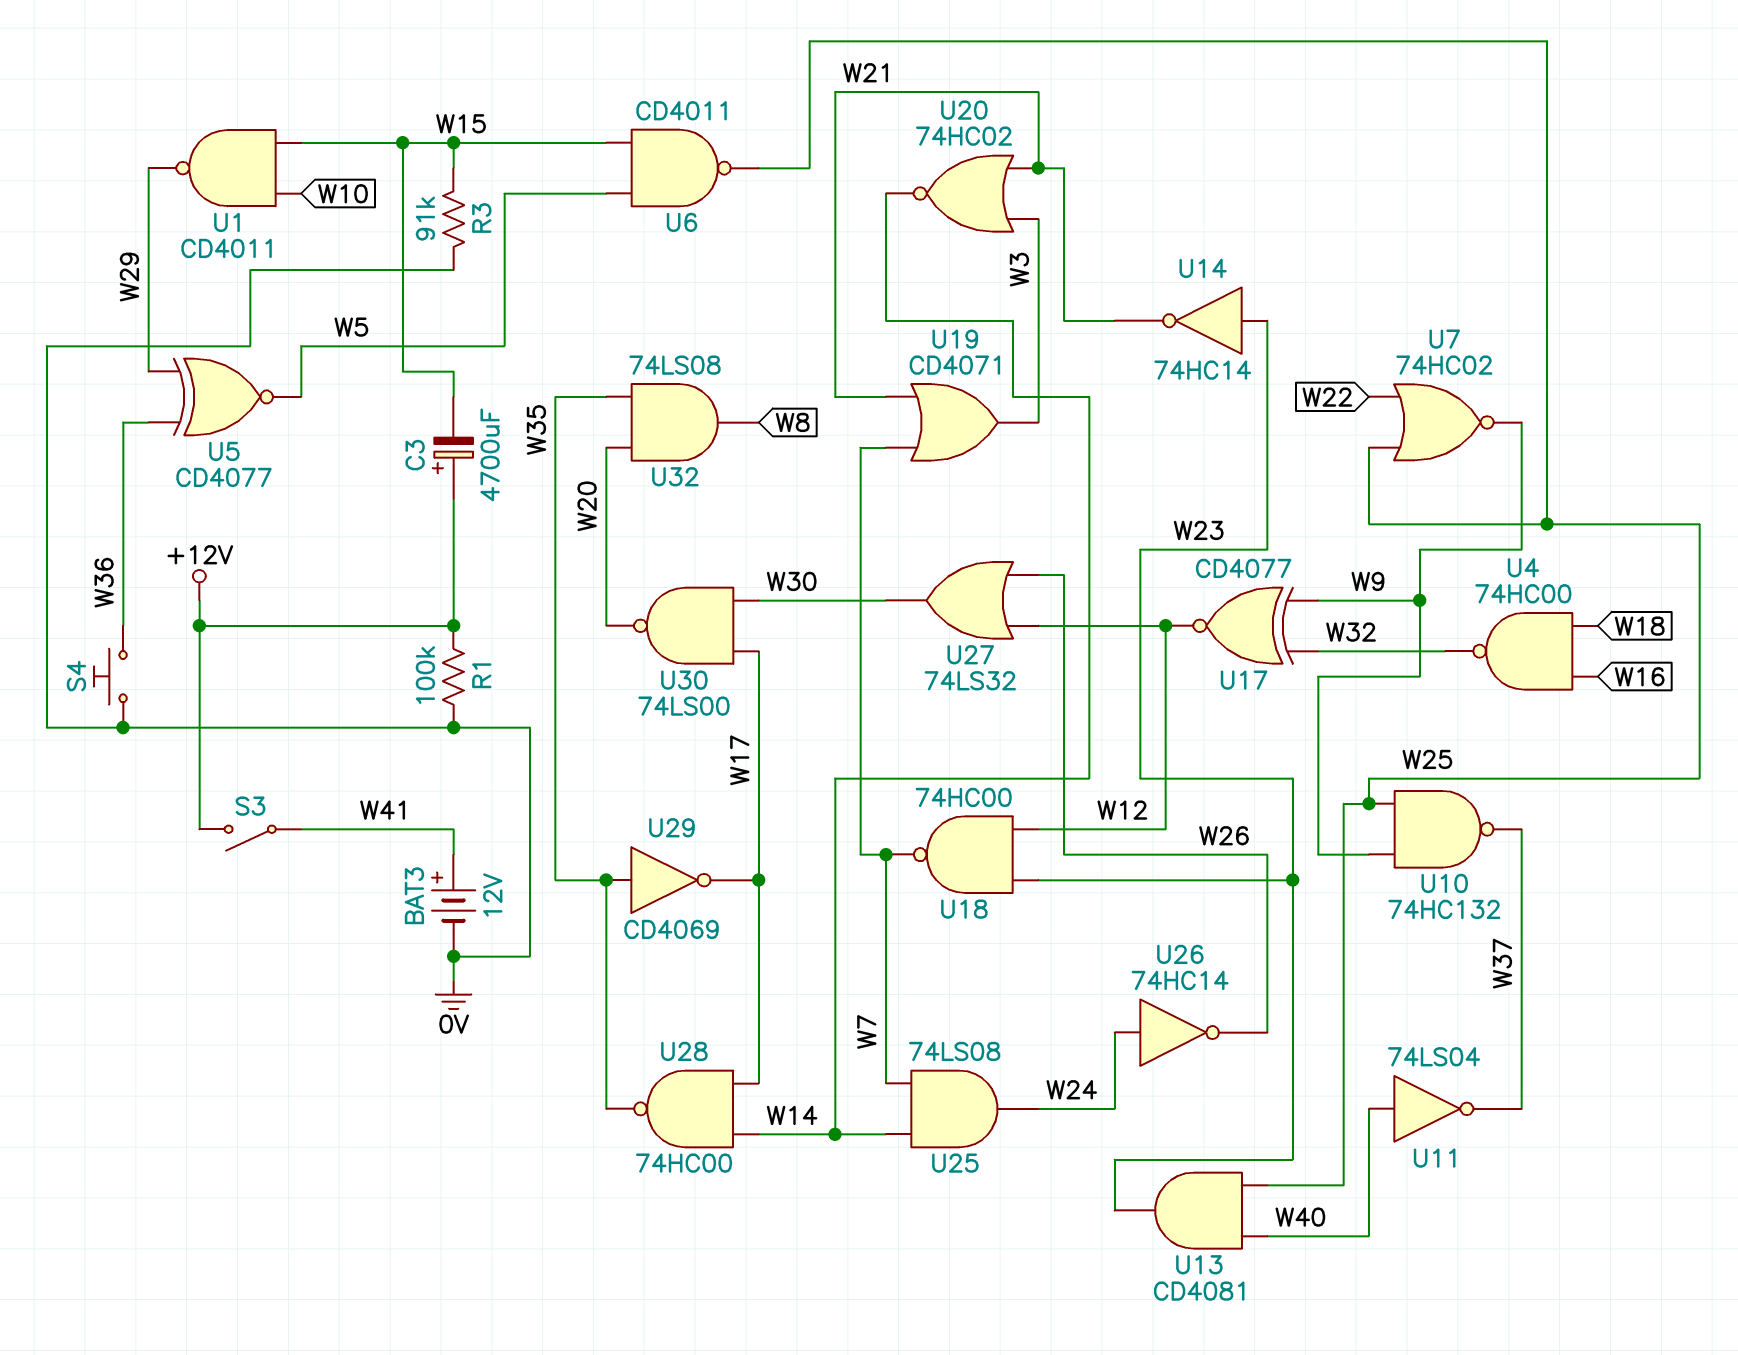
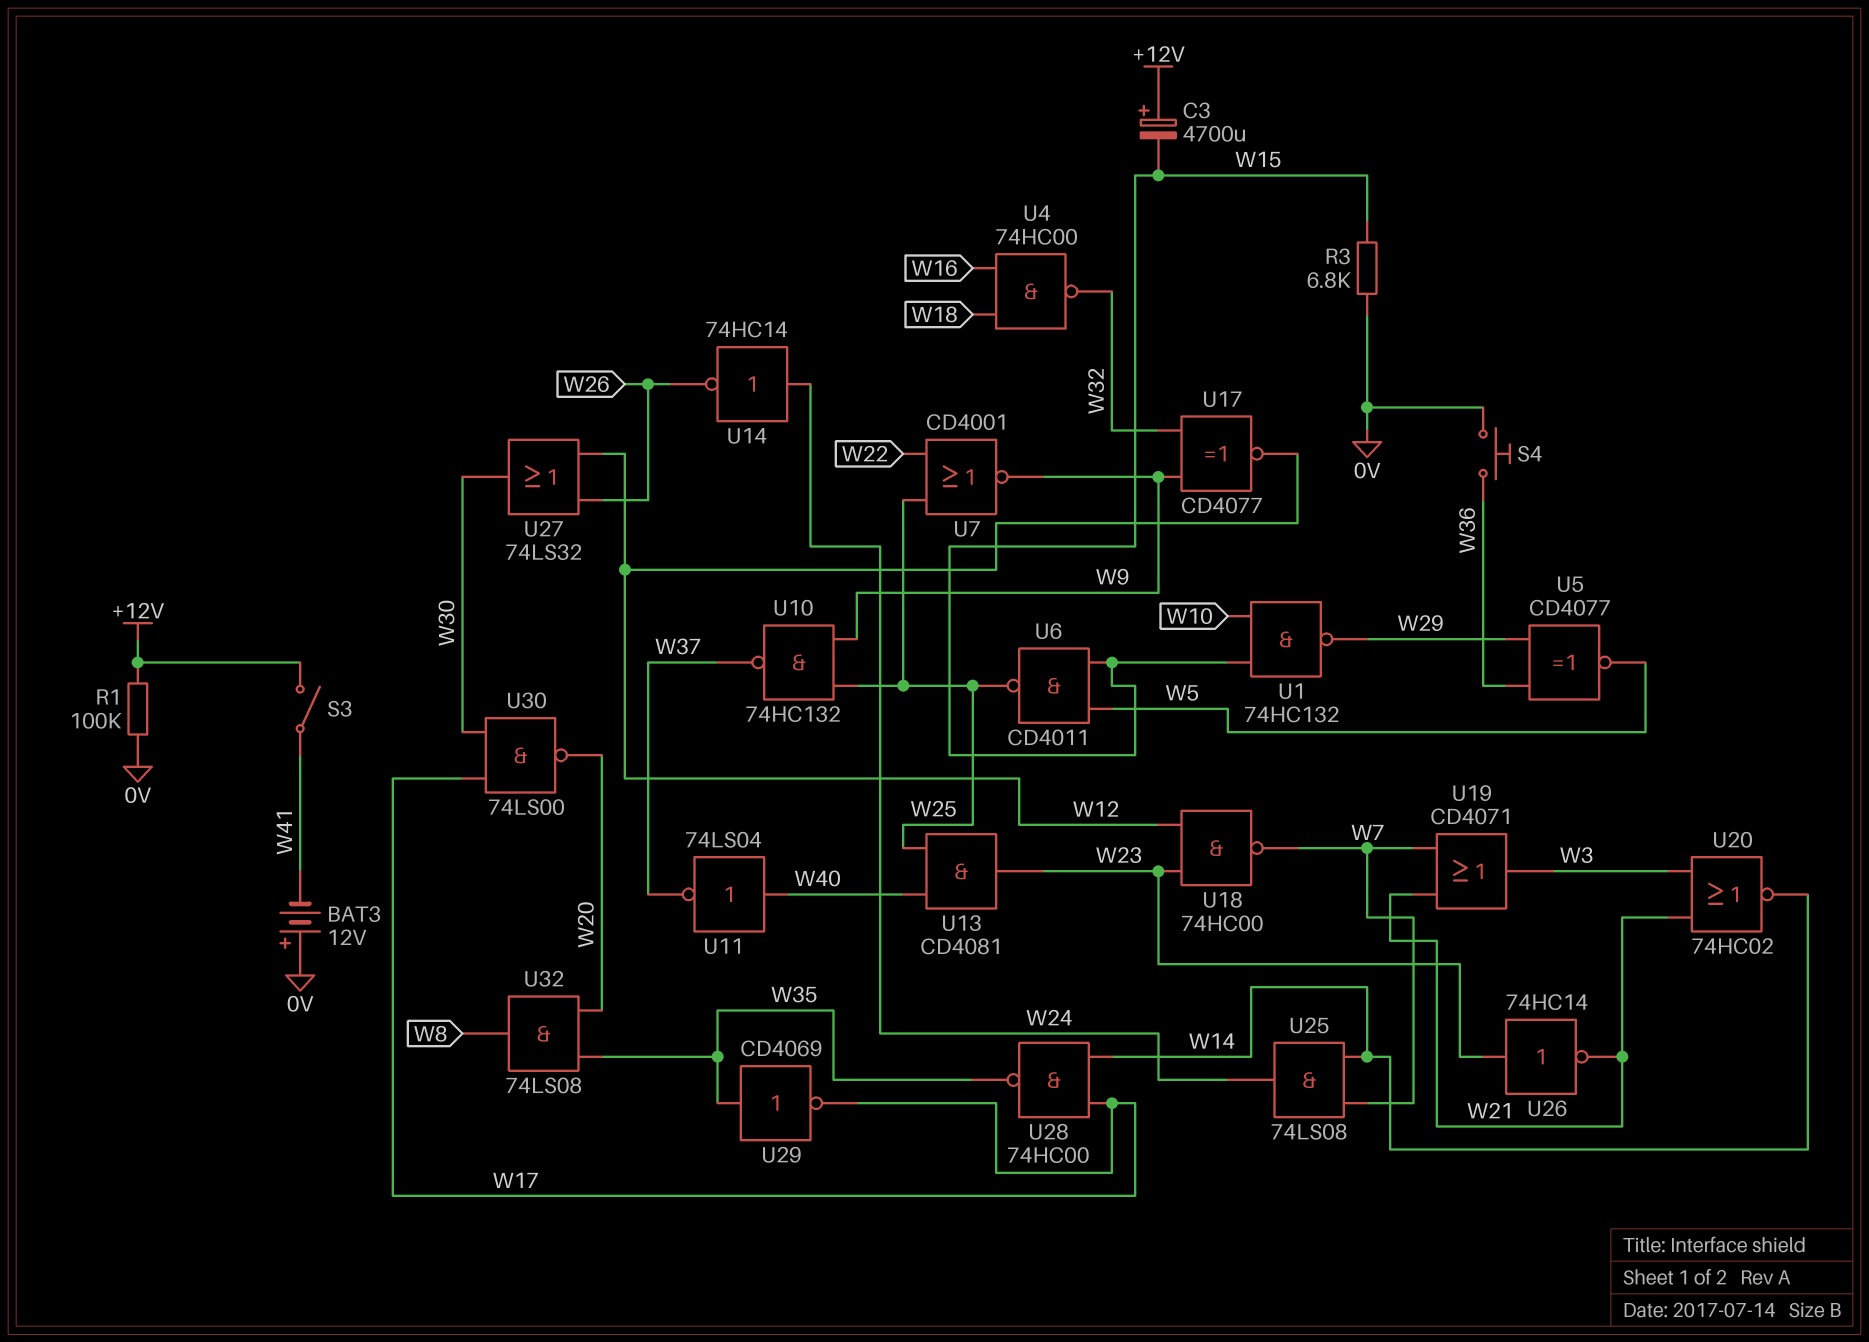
BAT3: 12V (plus W41, minus 0V) -> 12V (plus 0V, minus W41)
R3: 91k (0V, W15) -> 6.8k (0V, W15)
U1: NAND CD4011 (in W10, in W15, out W29) -> NAND 74HC132 (in W10, in W15, out W29)
U7: NOR 74HC02 (in W22, in W25, out W9) -> NOR CD4001 (in W22, in W25, out W9)
U14: NOT 74HC14 (in W23, out W21) -> NOT 74HC14 (in W24, out W26)
U26: NOT 74HC14 (in W24, out W26) -> NOT 74HC14 (in W23, out W21)

